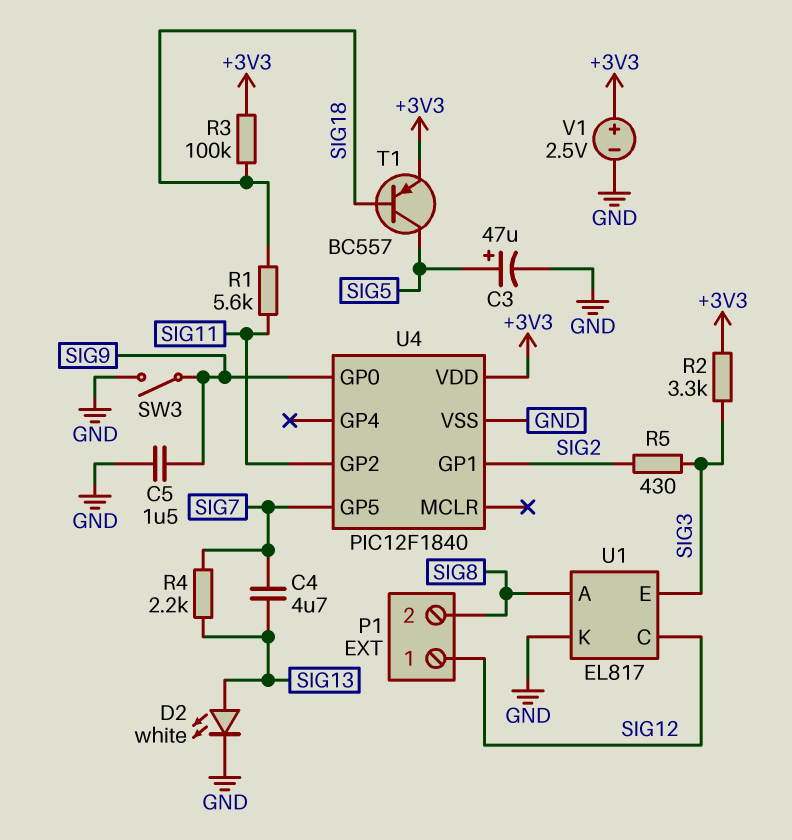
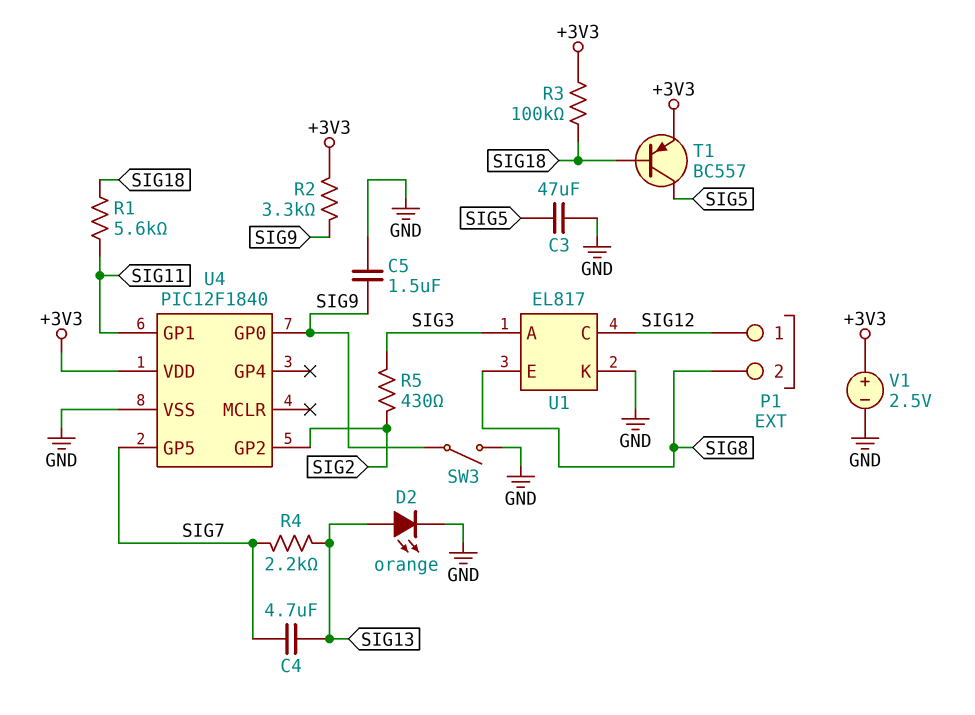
C3: 47uF (plus SIG5, minus GND) -> 47uF (GND, SIG5)
D2: LED white (A SIG13, K GND) -> LED orange (A SIG13, K GND)
R2: 3.3k (+3V3, SIG3) -> 3.3k (+3V3, SIG9)
U1 pin A: SIG8 -> SIG3
U1 pin E: SIG3 -> SIG8
U4 pin GP1: SIG2 -> SIG11
U4 pin GP2: SIG11 -> SIG2

